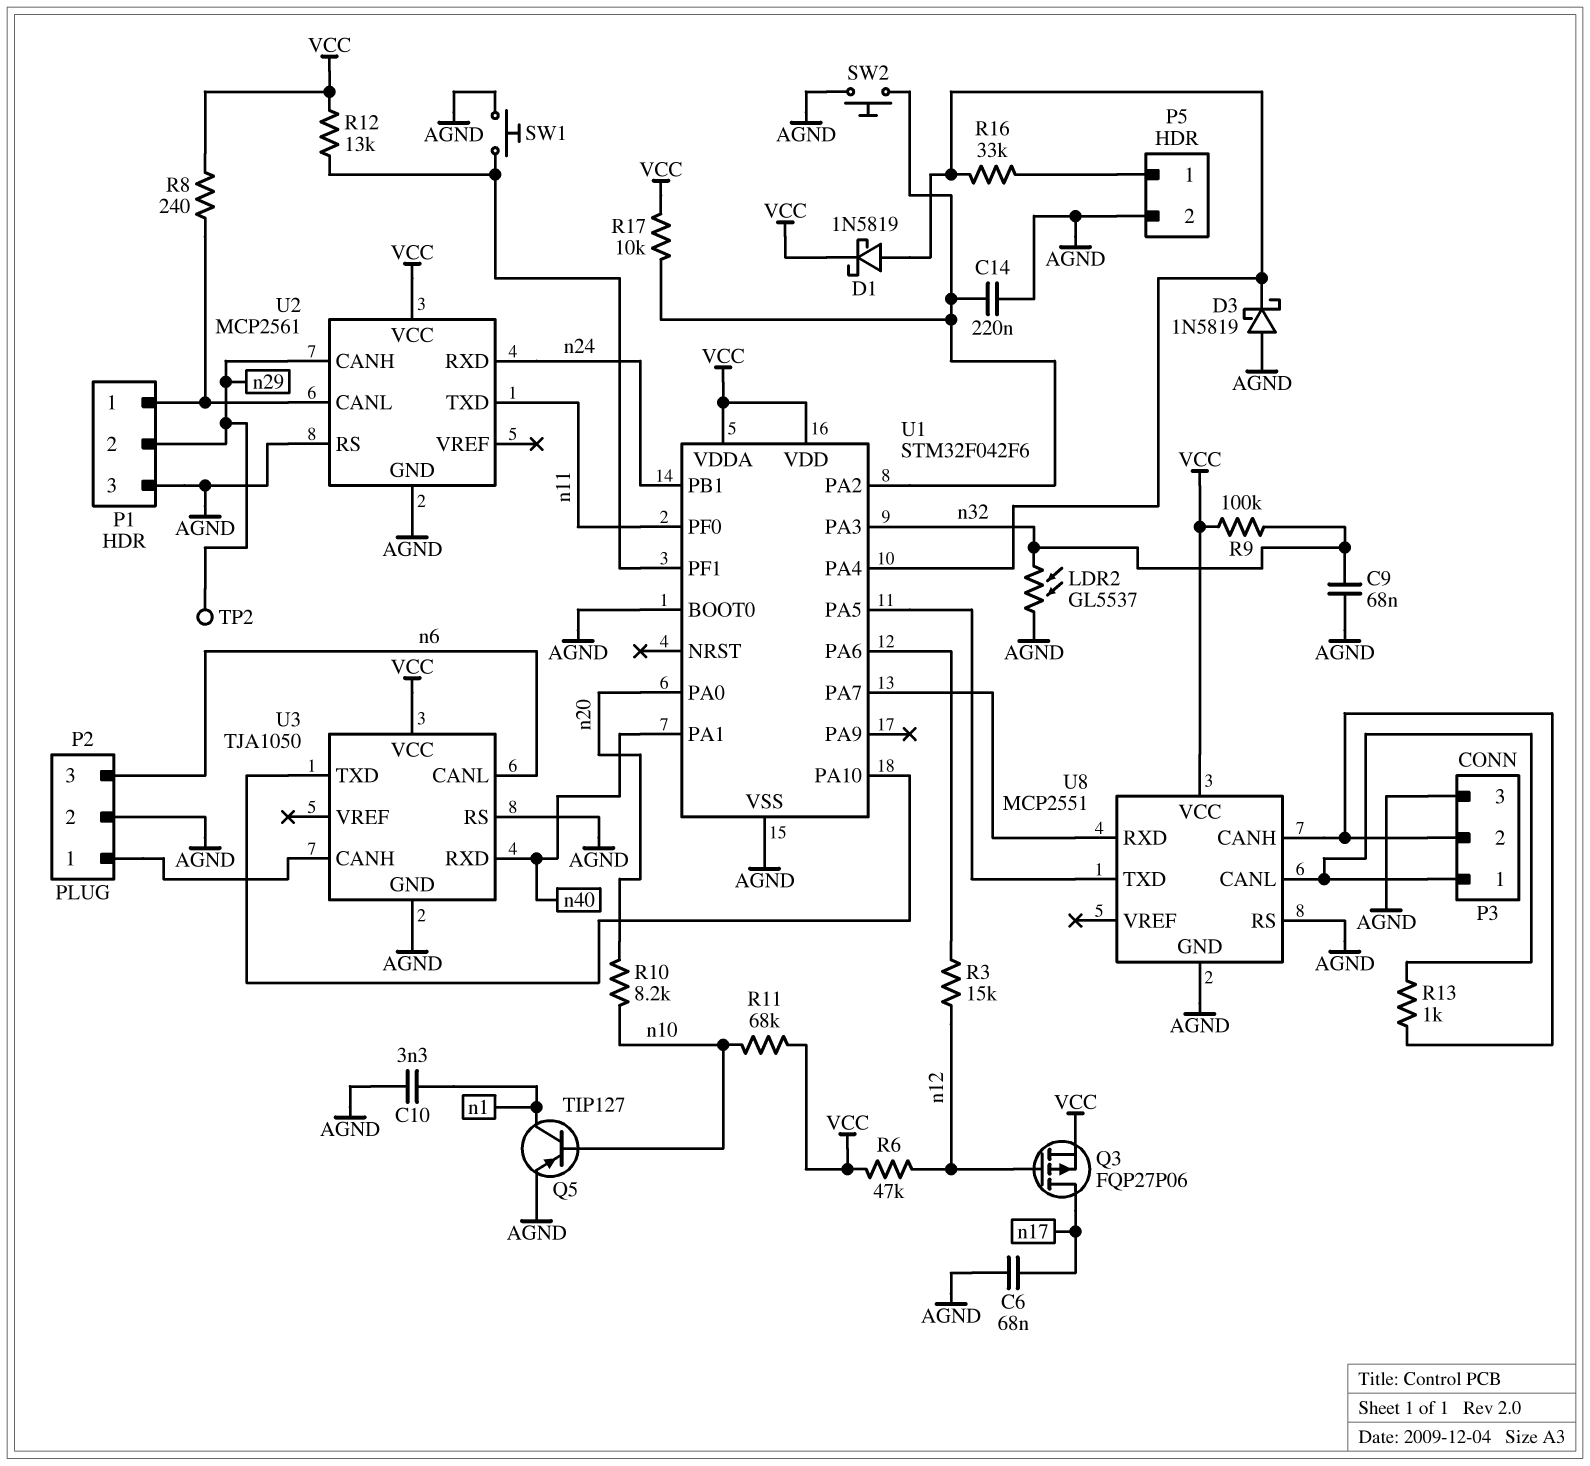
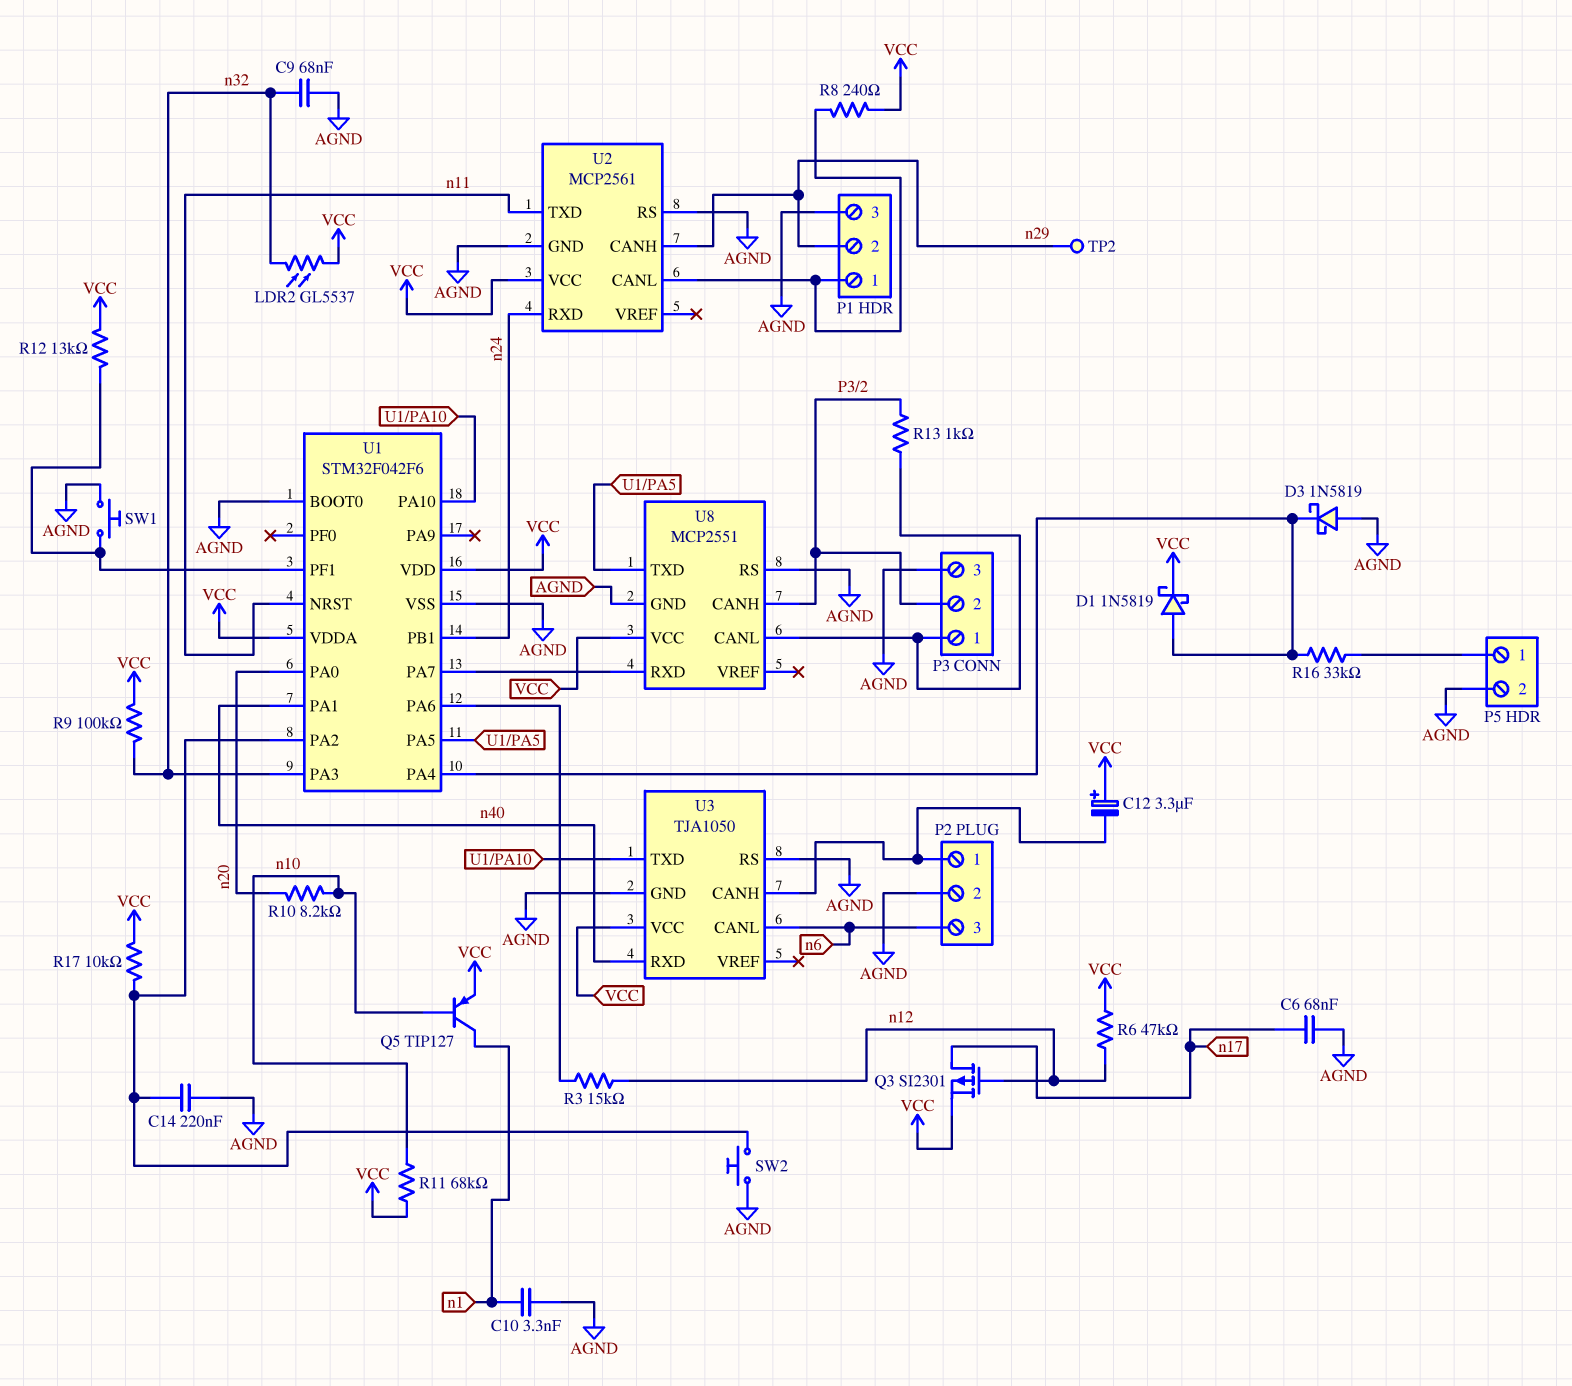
C12: none -> 3.3uF (plus VCC, minus P2/1)
LDR2: GL5537 (AGND, n32) -> GL5537 (VCC, n32)
Q3: PMOS FQP27P06 (G n12, D n17, S VCC) -> PMOS SI2301 (G n12, D n17, S VCC)
Q5: PNP TIP127 (B n10, C n1, E AGND) -> PNP TIP127 (B n10, C n1, E VCC)
U1 pin NRST: none -> n11
U1 pin PF0: n11 -> none

